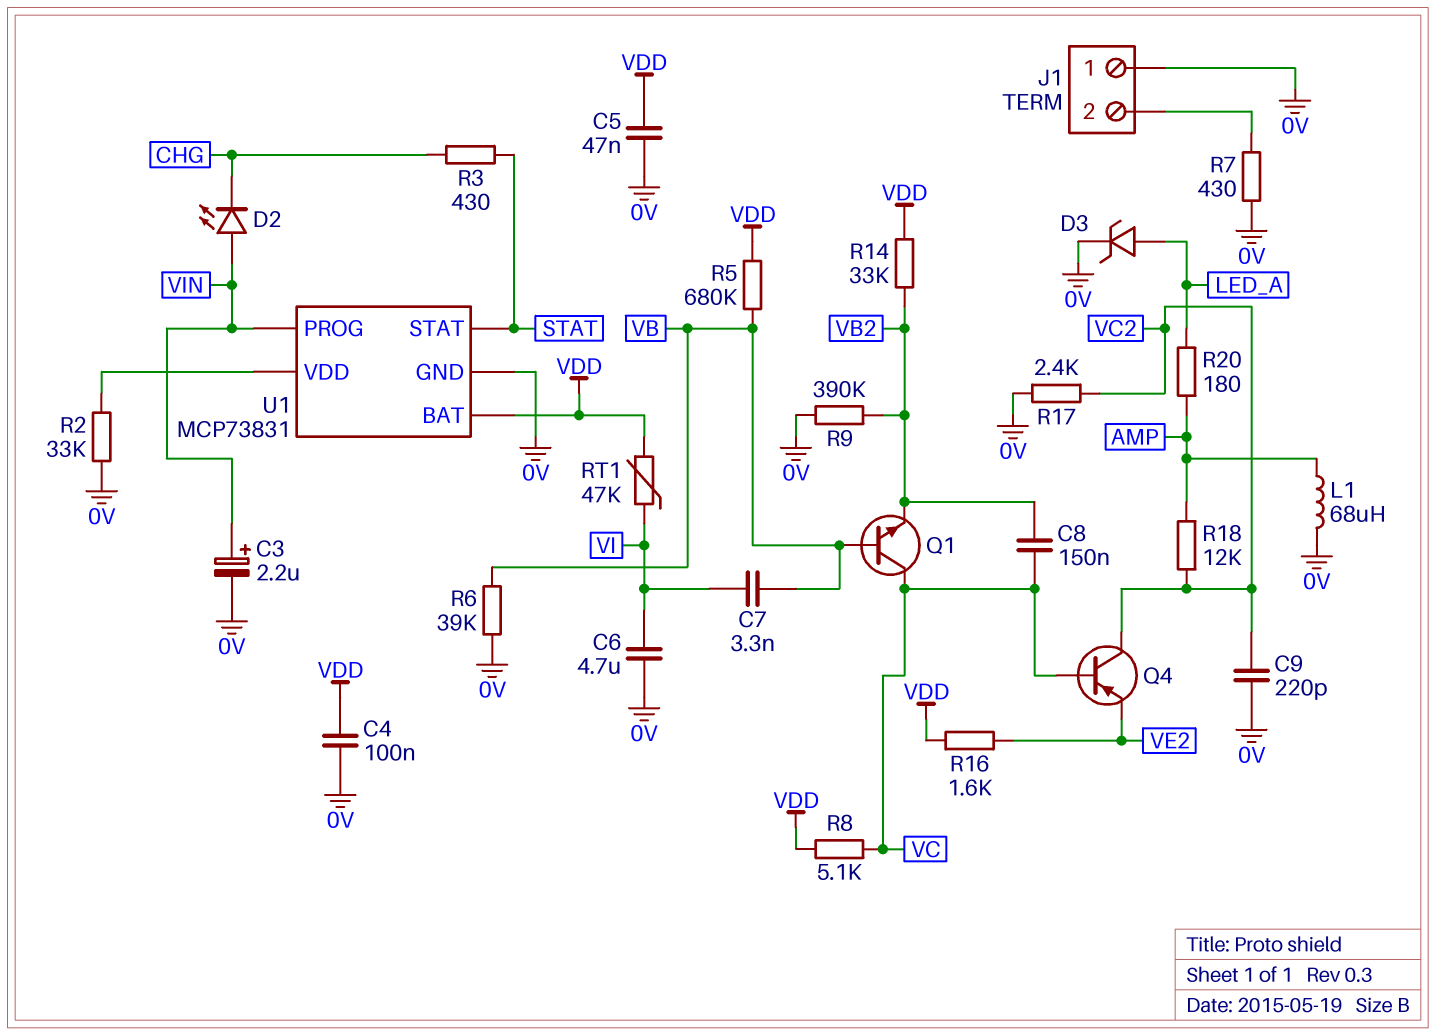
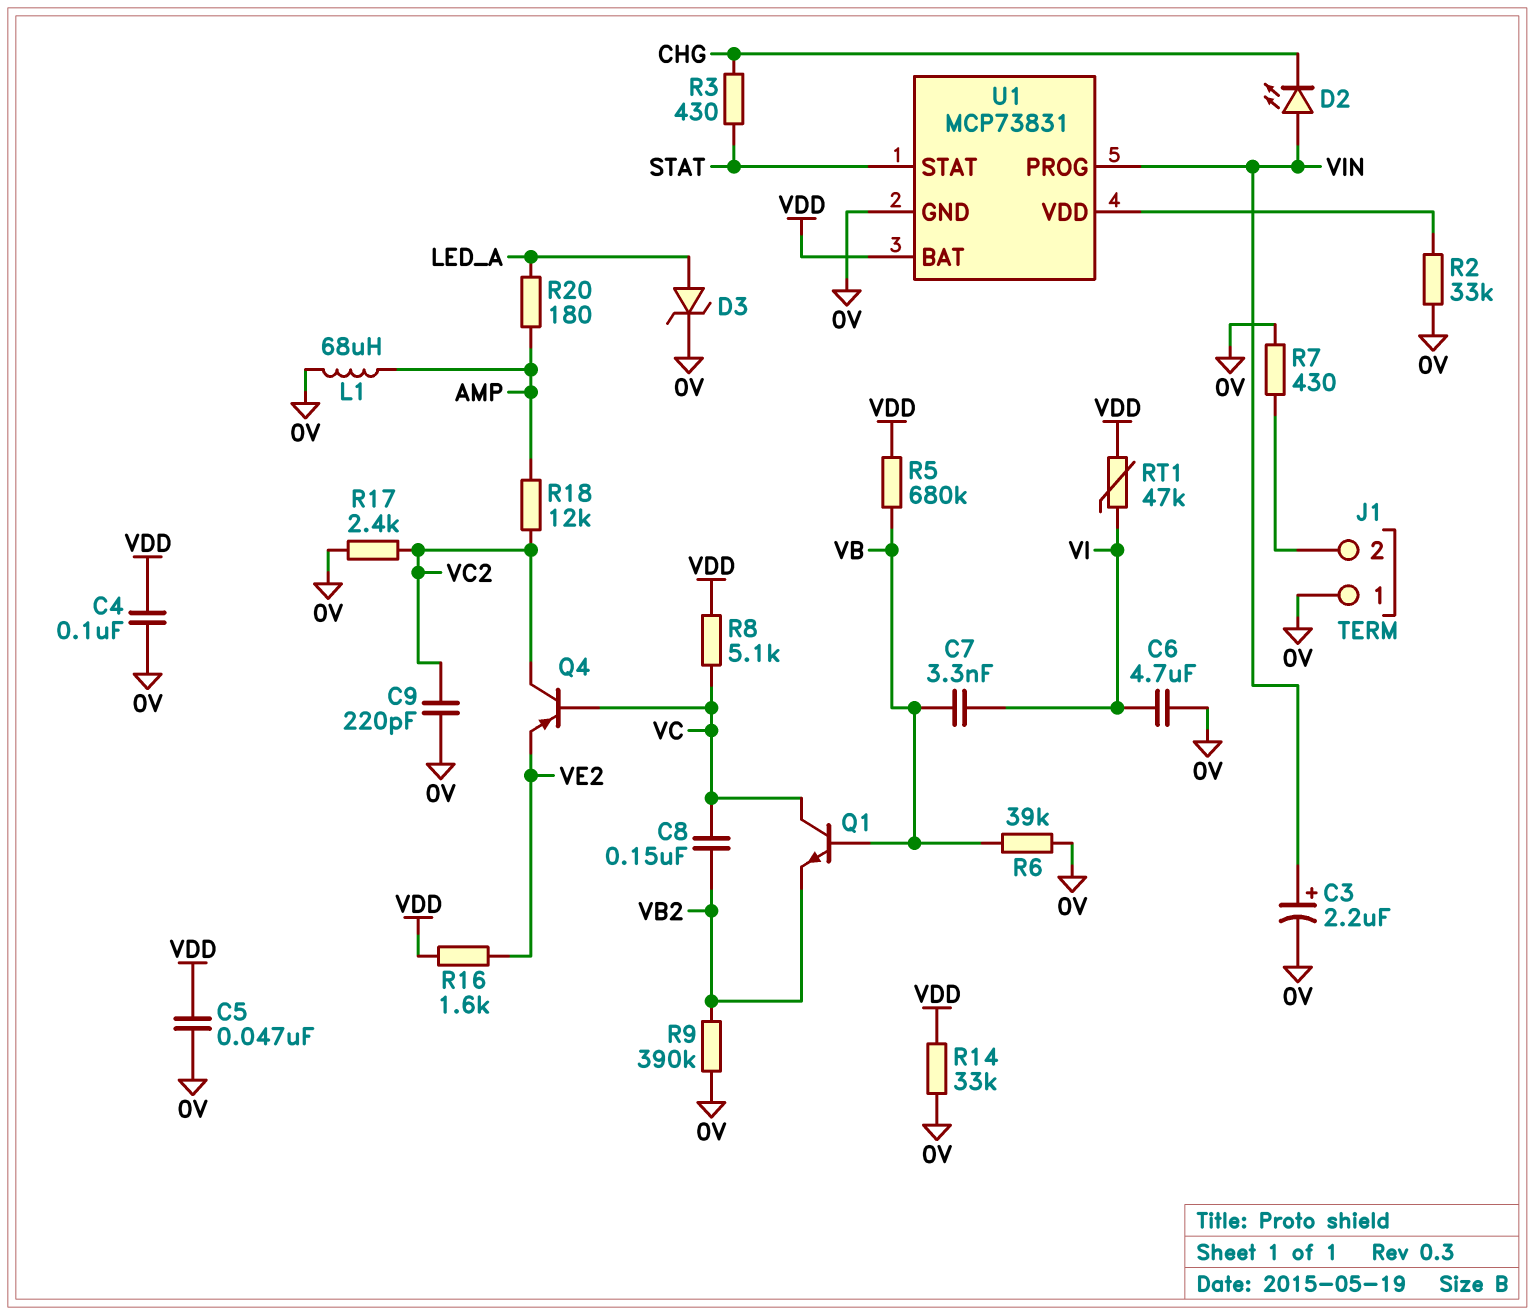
R14: 33k (VB2, VDD) -> 33k (0V, VDD)

